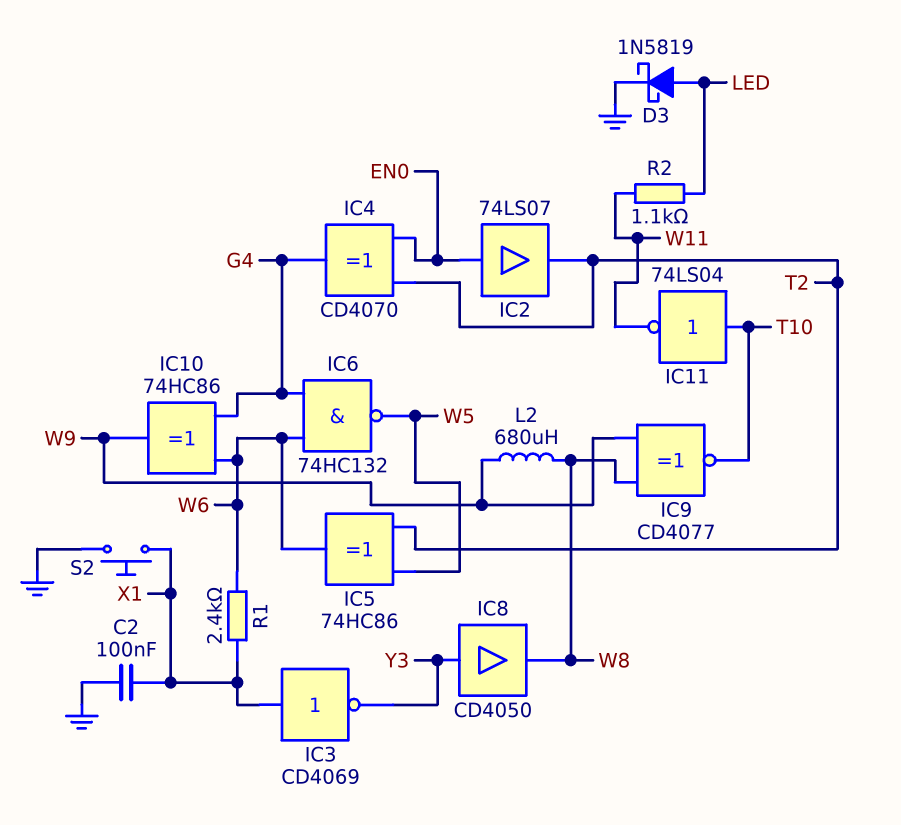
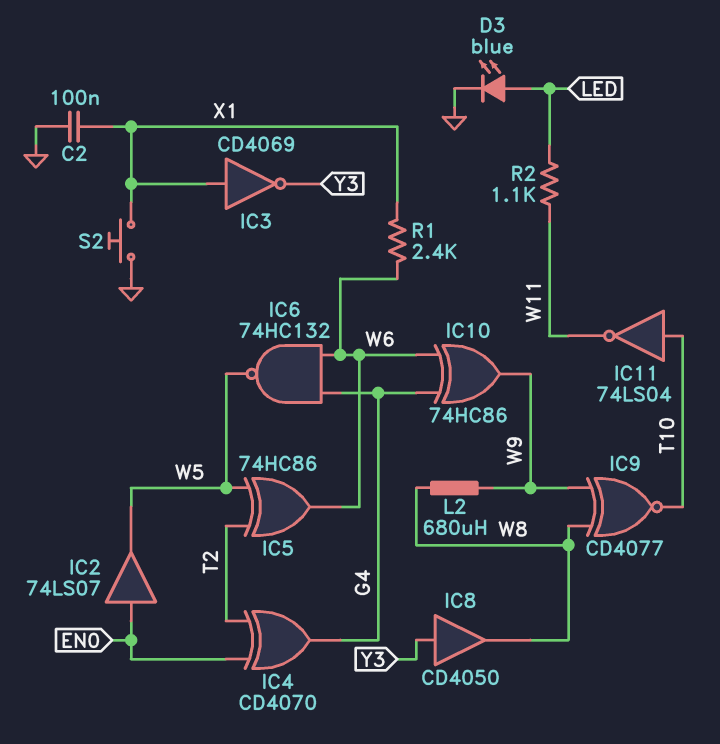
D3: schottky 1N5819 (A LED, K GND) -> LED blue (A LED, K GND)
IC2: buffer 74LS07 (in EN0, out T2) -> buffer 74LS07 (in EN0, out W5)

